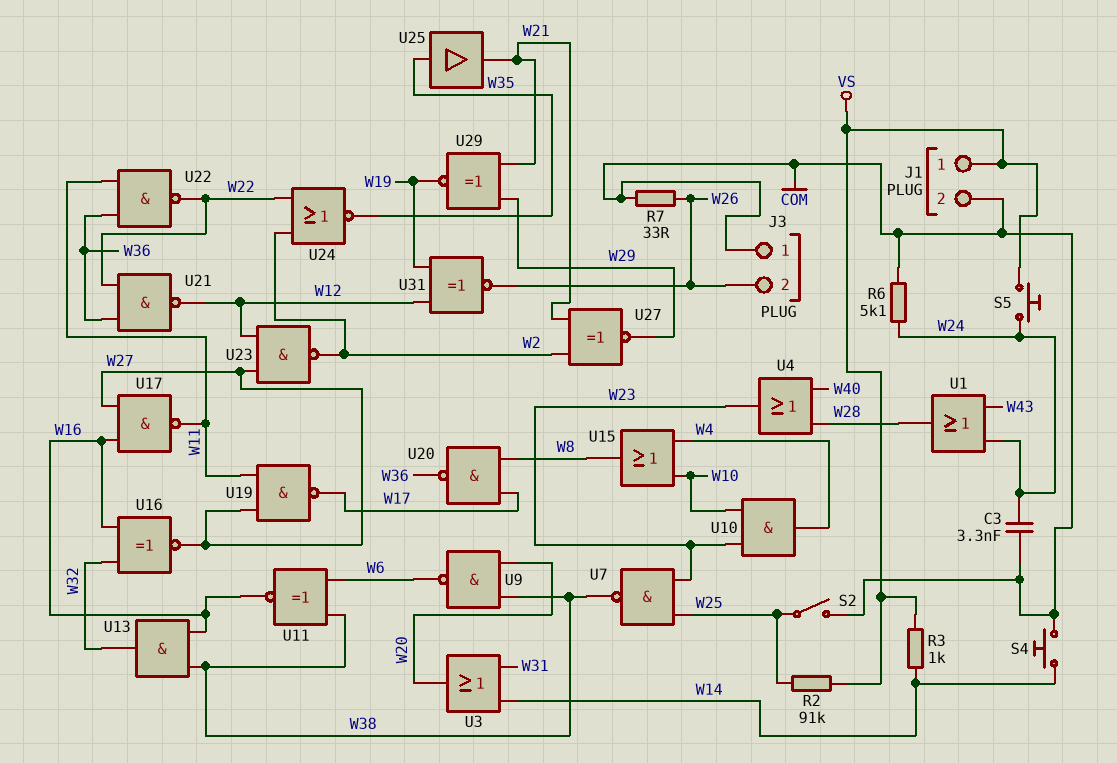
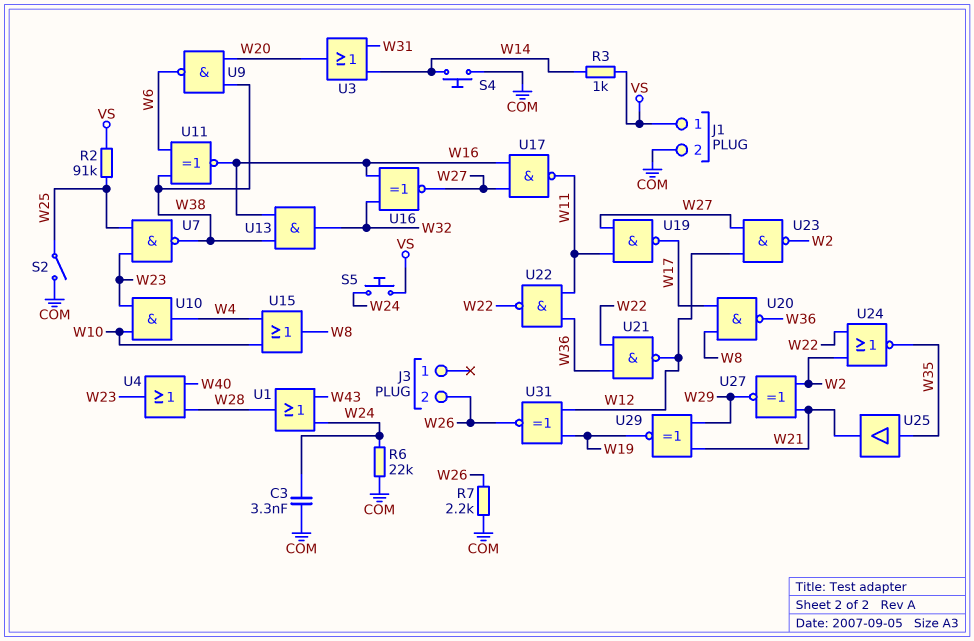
J3 pin 1: COM -> none
R6: 5.1k (COM, W24) -> 22k (COM, W24)
R7: 33 (COM, W26) -> 2.2k (COM, W26)

